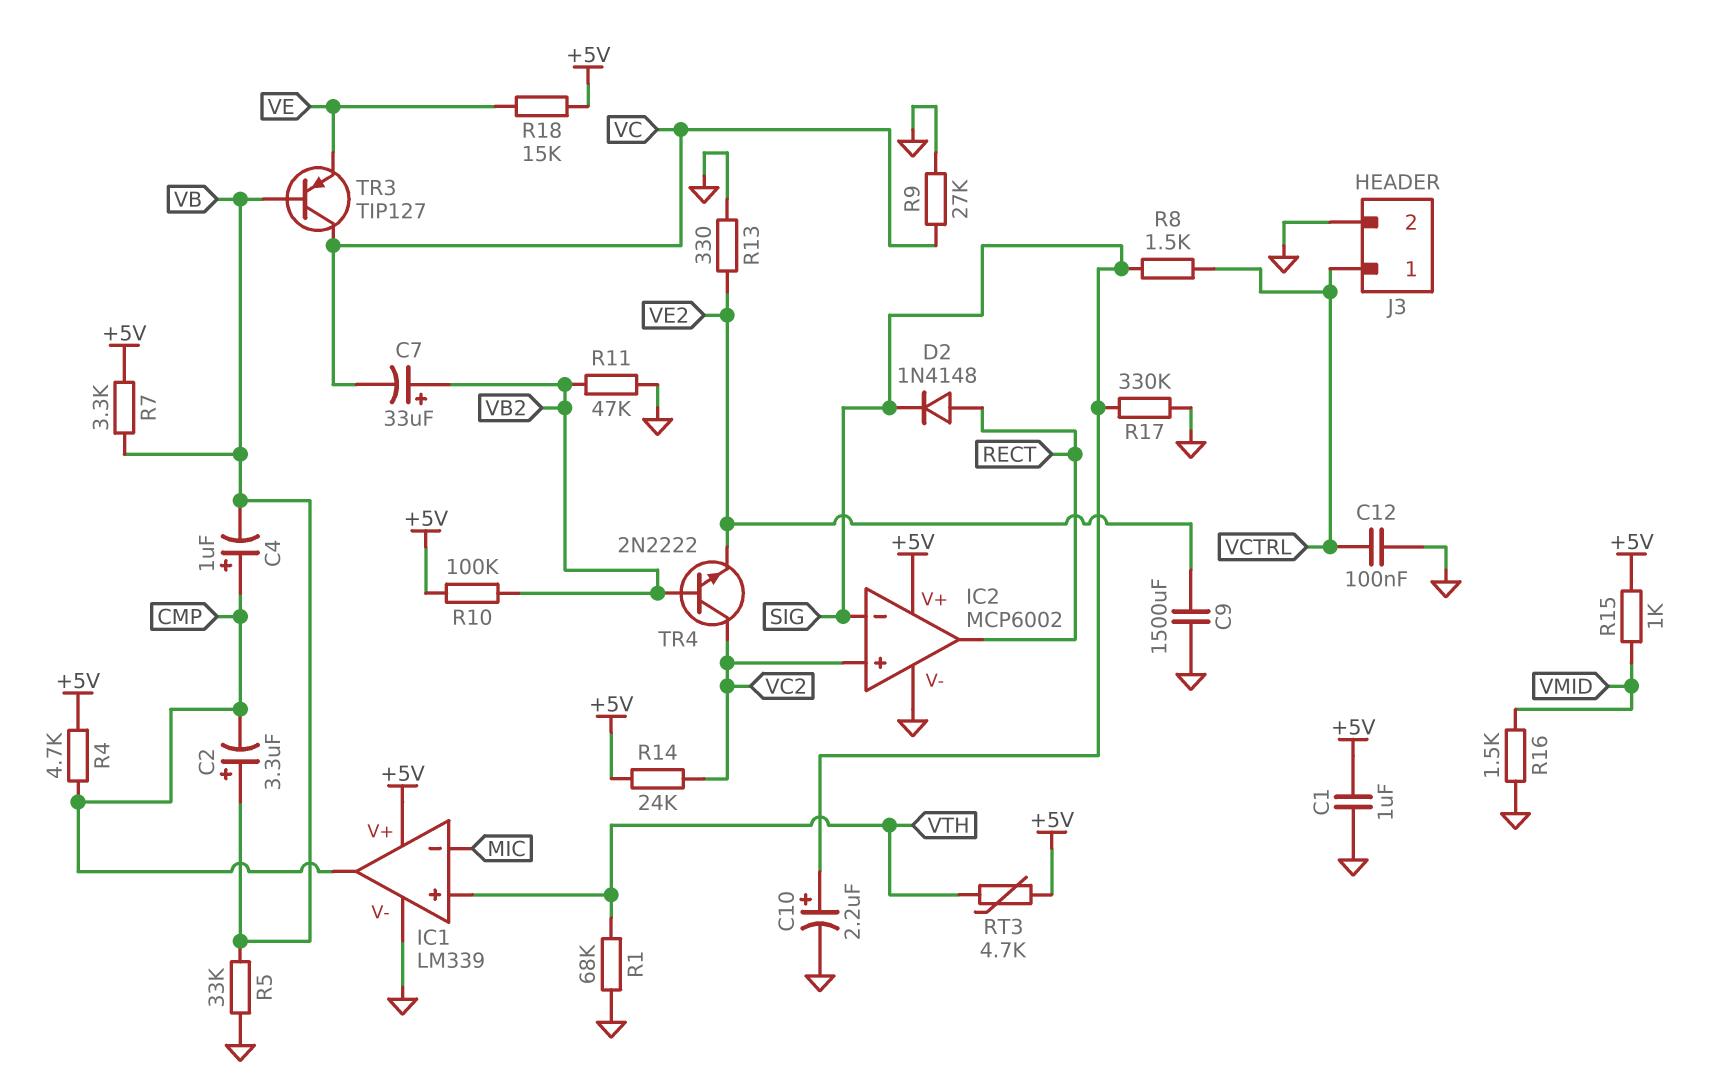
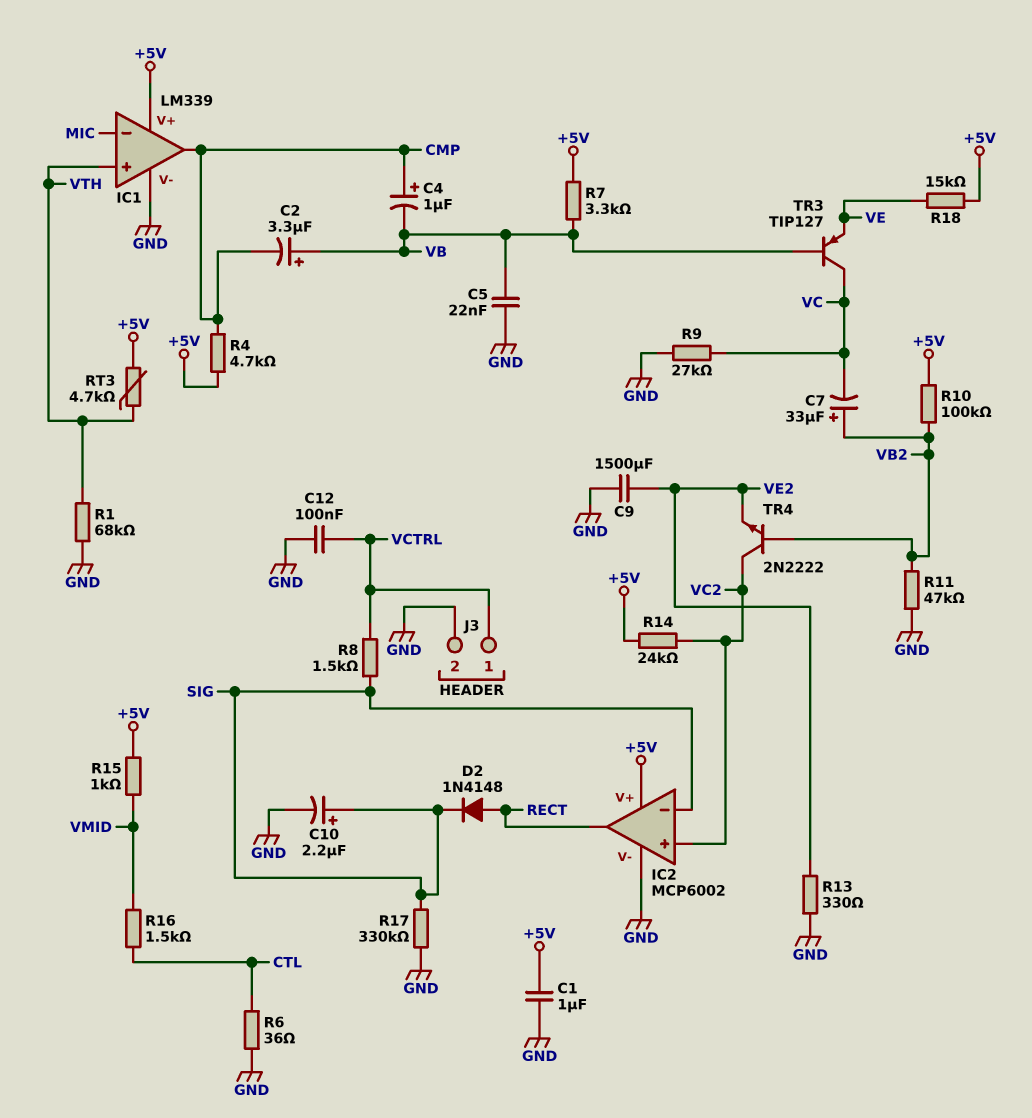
C5: none -> 22nF (GND, VB)
R5: 33k (GND, VB) -> none
R6: none -> 36 (CTL, GND)
R16: 1.5k (GND, VMID) -> 1.5k (CTL, VMID)

